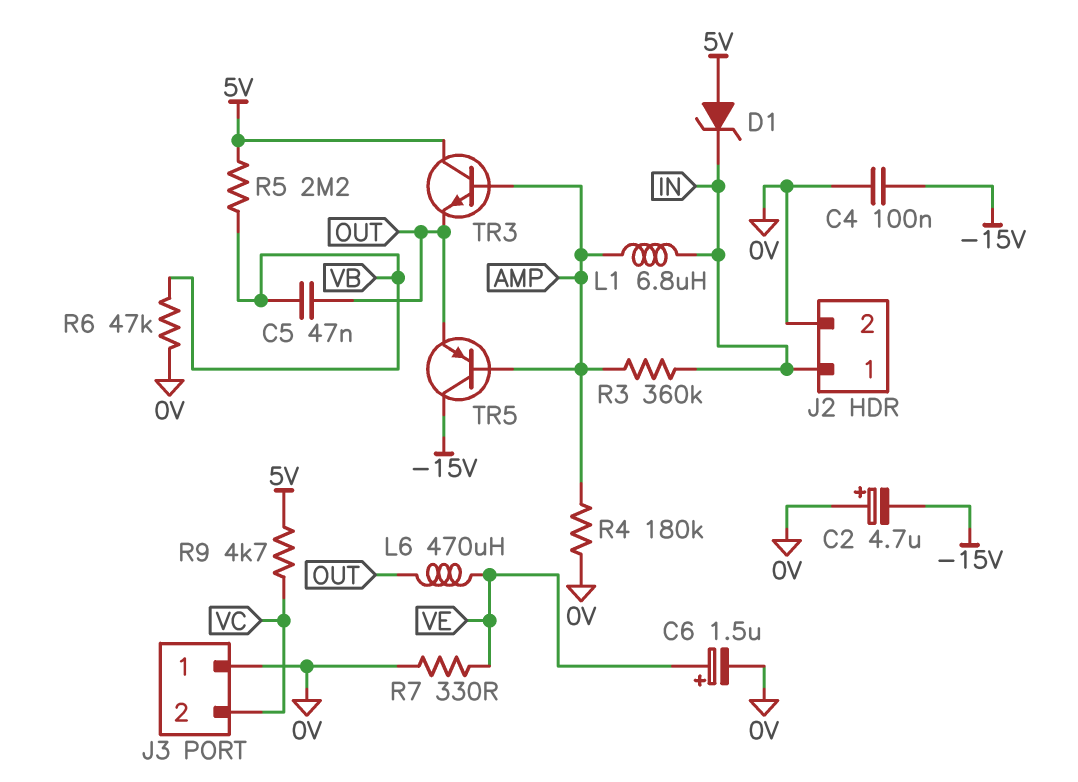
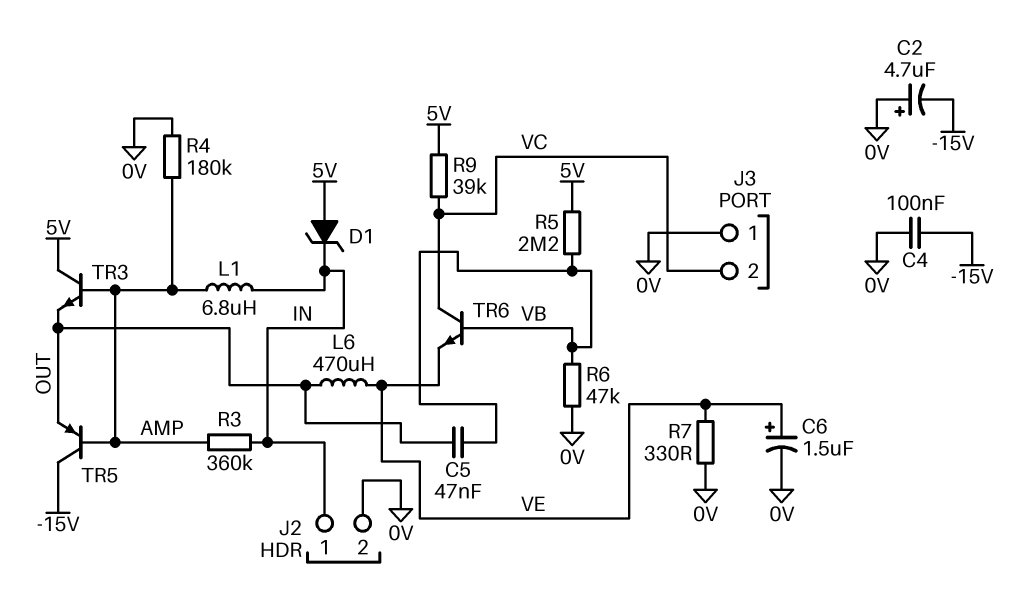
R9: 4.7k (5V, VC) -> 39k (5V, VC)
TR6: none -> NPN (B VB, C VC, E VE)

